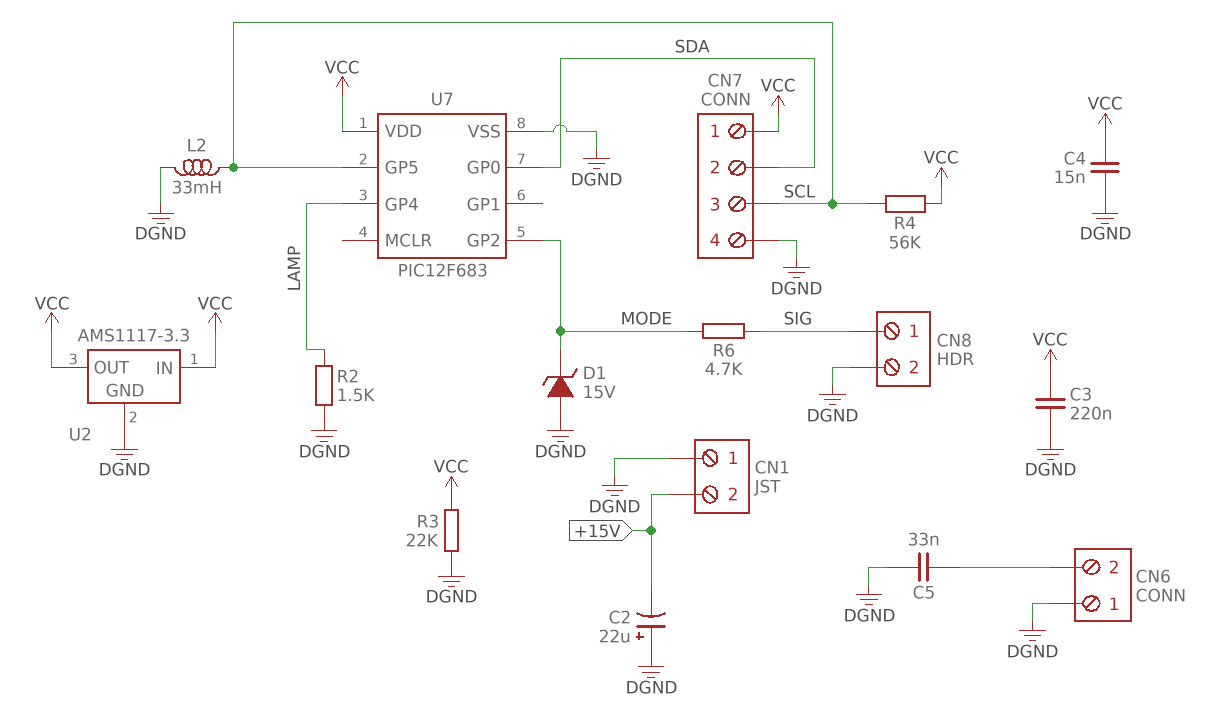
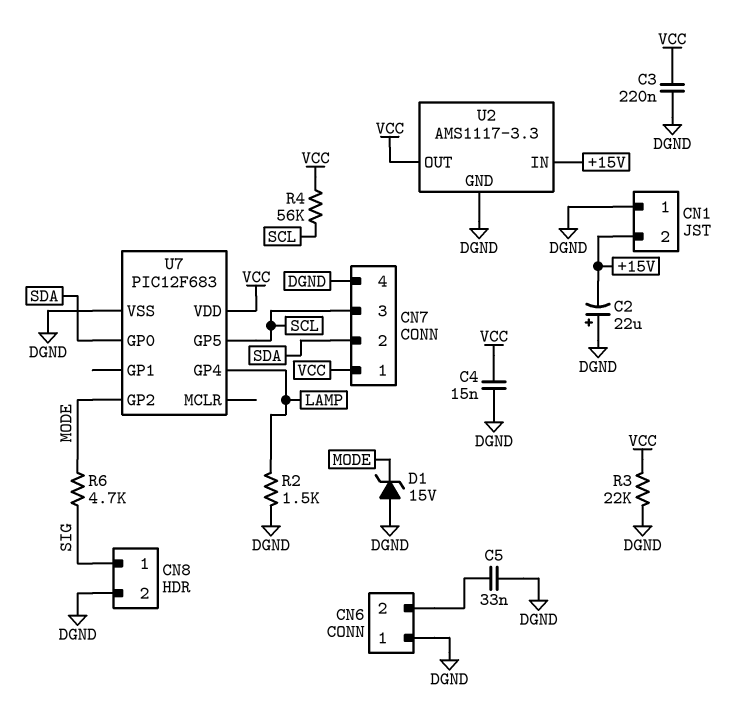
L2: 33mH (DGND, SCL) -> none
U2 pin IN: VCC -> +15V

